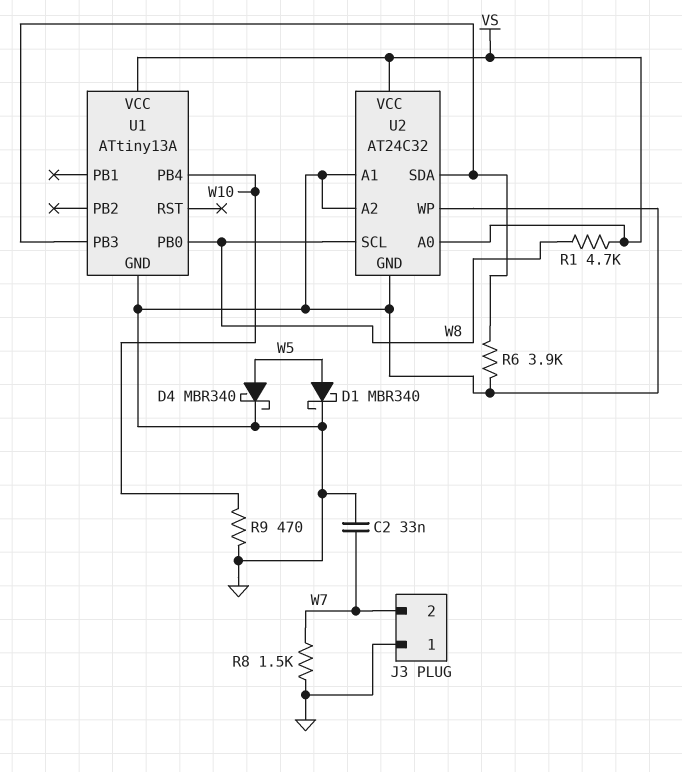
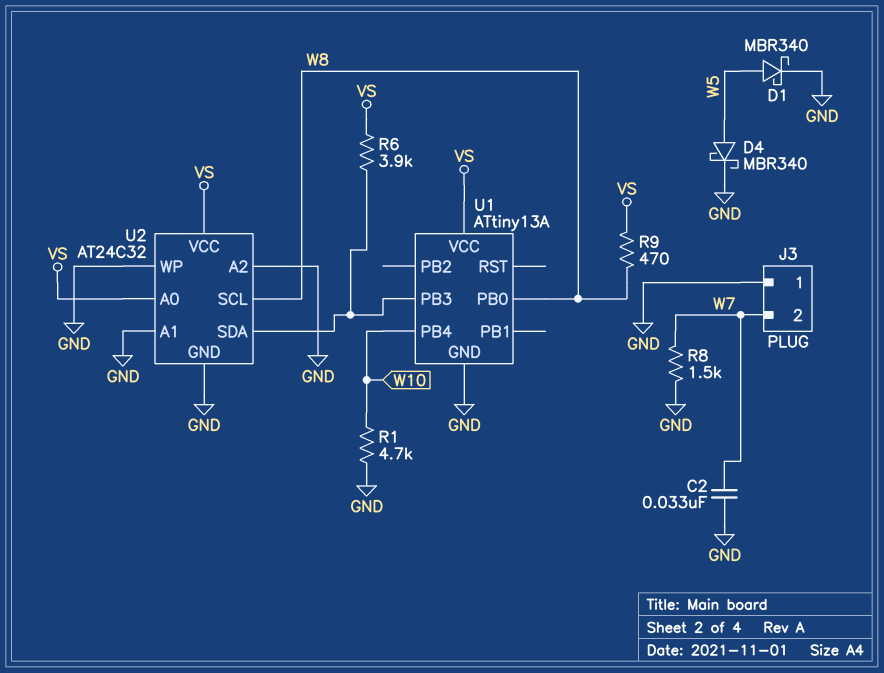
R1: 4.7k (VS, W8) -> 4.7k (GND, W10)
R6: 3.9k (GND, U1/PB3) -> 3.9k (U1/PB3, VS)
R9: 470 (GND, W10) -> 470 (VS, W8)

